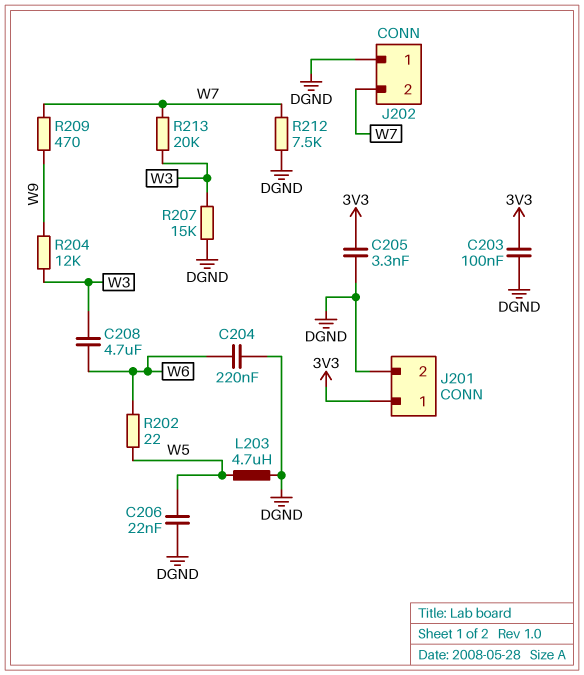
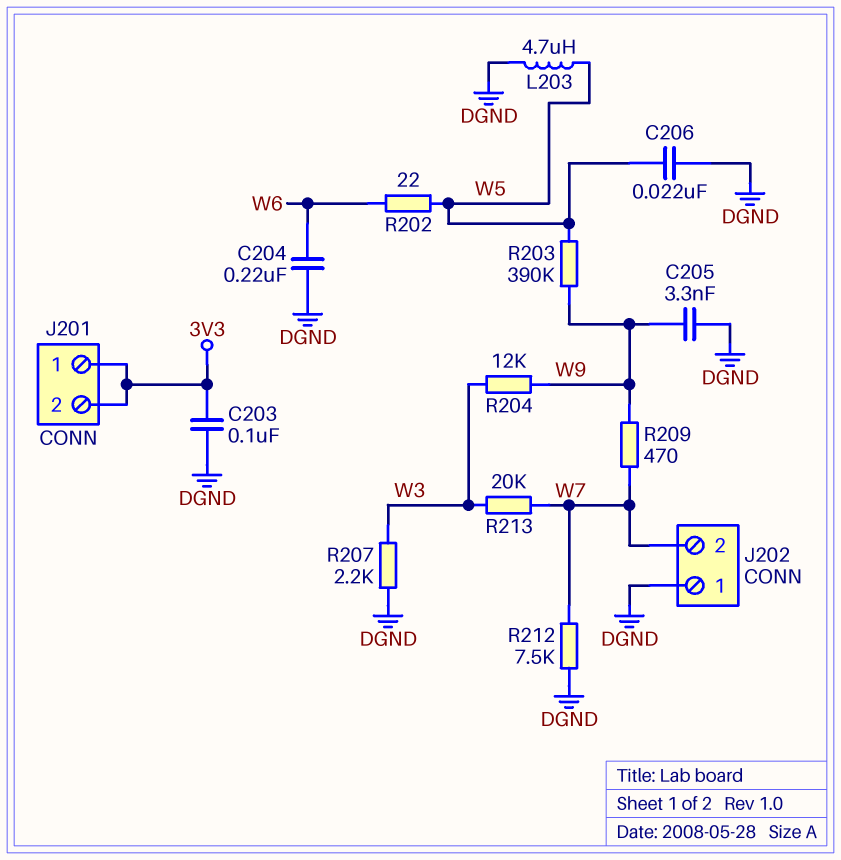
C205: 3.3nF (3V3, DGND) -> 3.3nF (DGND, W9)
C208: 4.7uF (W3, W6) -> none
J201 pin 2: DGND -> 3V3
R203: none -> 390k (W5, W9)
R207: 15k (DGND, W3) -> 2.2k (DGND, W3)

